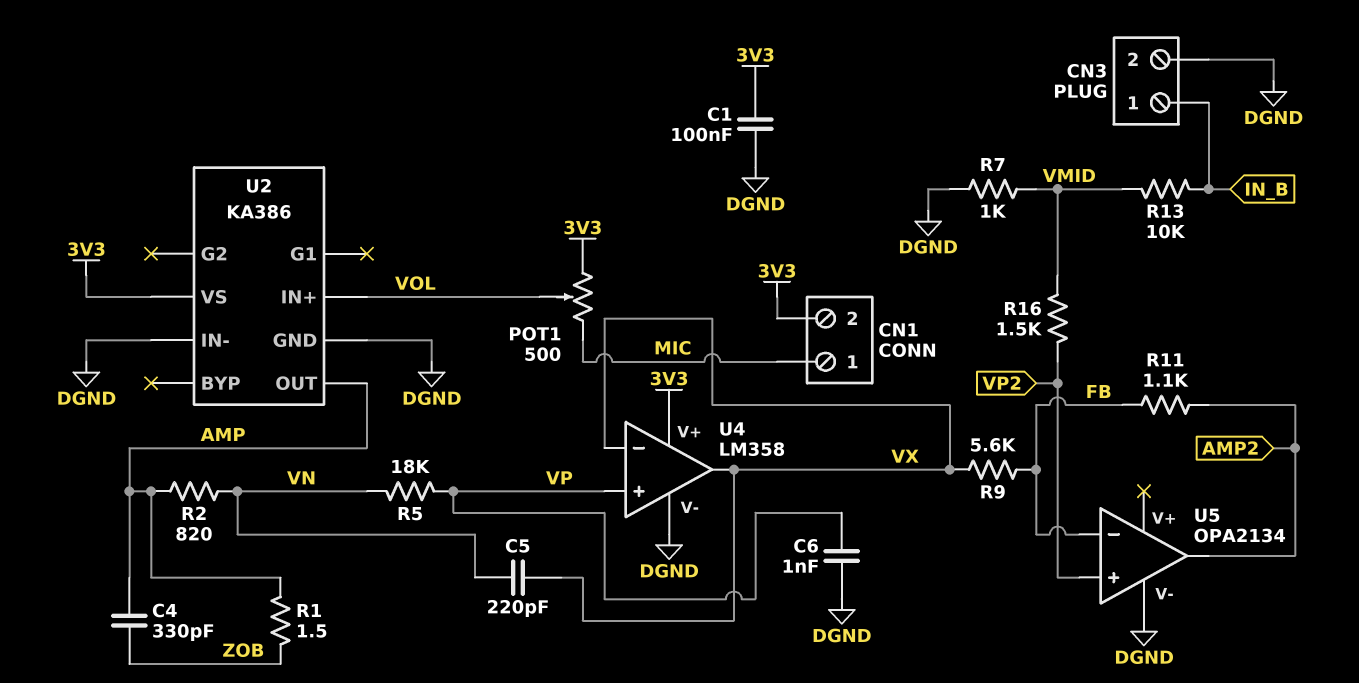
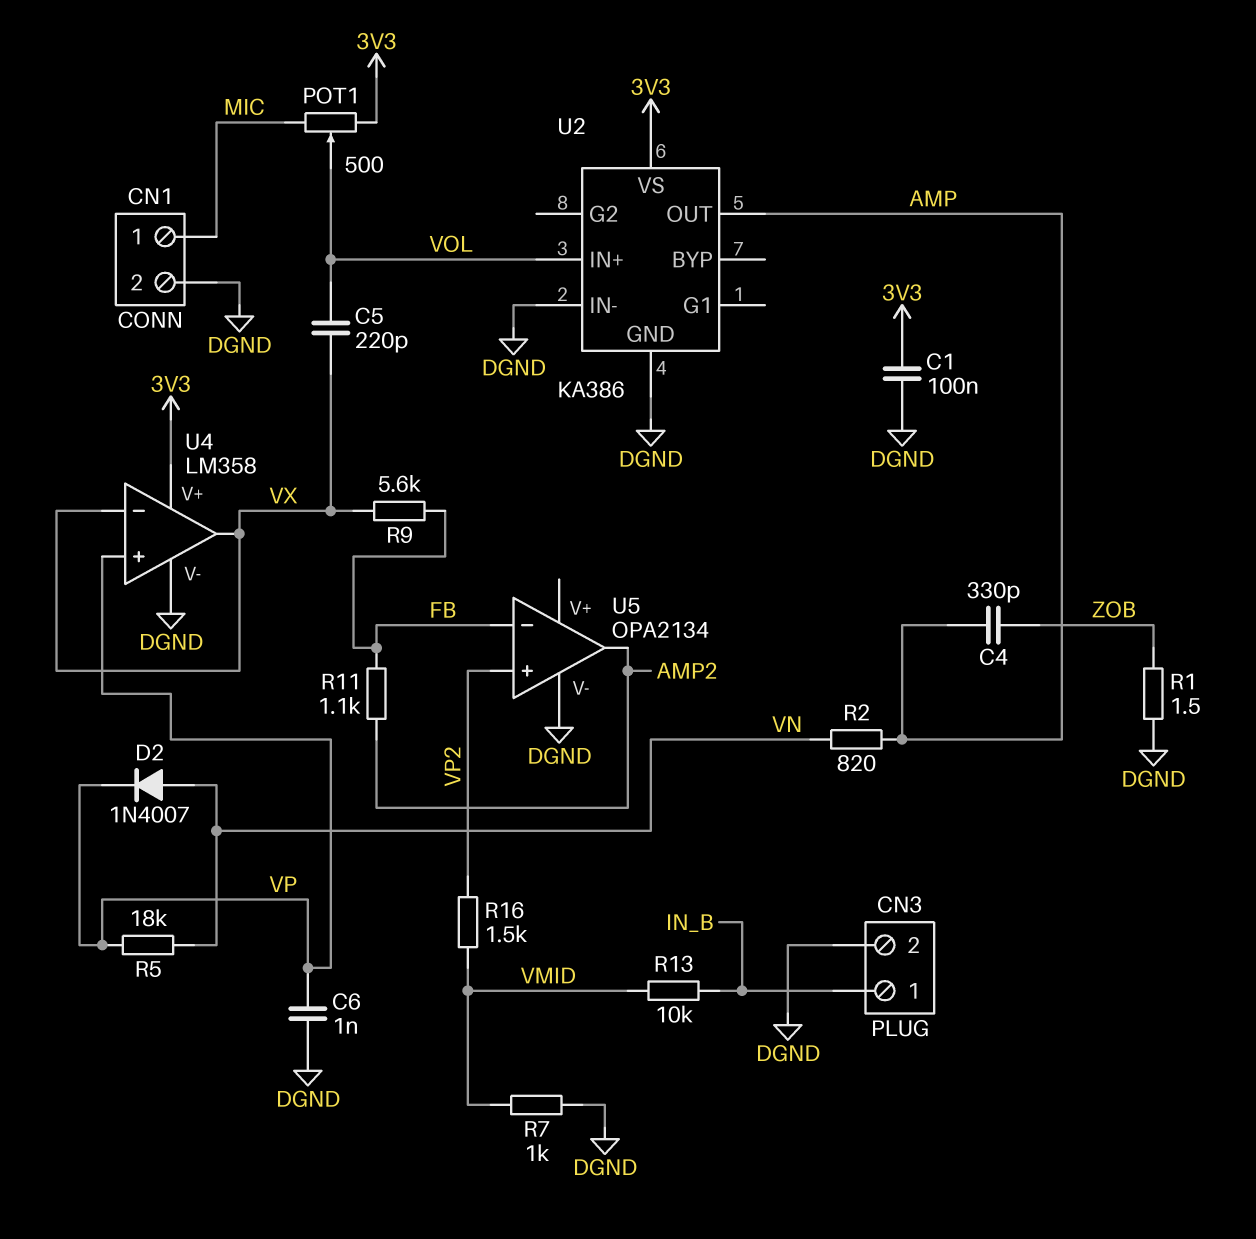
C5: 220pF (VN, VX) -> 220pF (VOL, VX)
CN1 pin 2: 3V3 -> DGND
D2: none -> diode 1N4007 (A VN, K VP)
R1: 1.5 (AMP, ZOB) -> 1.5 (DGND, ZOB)

